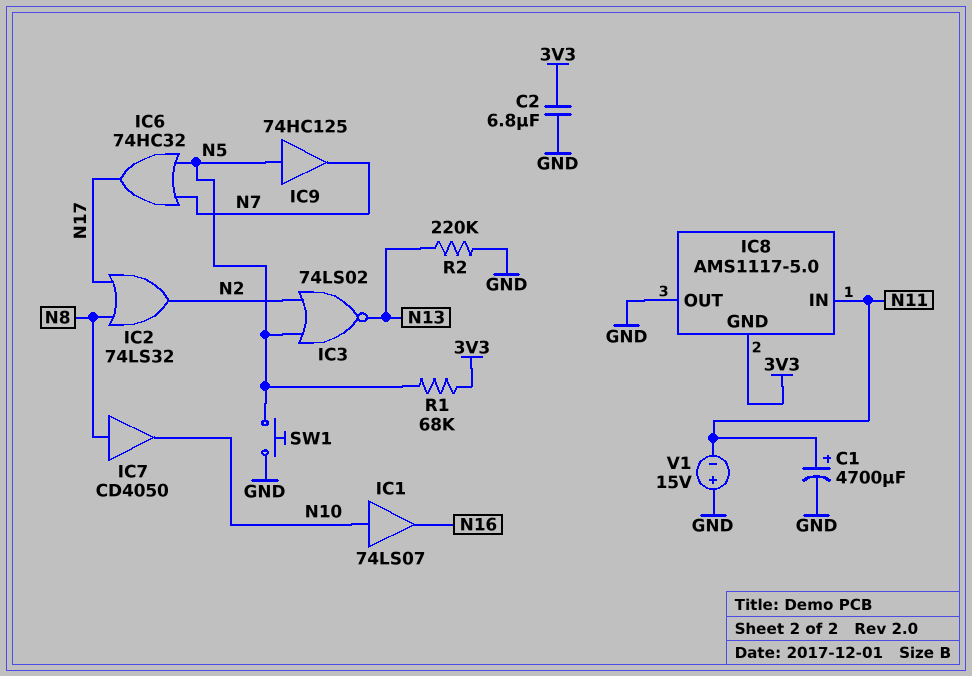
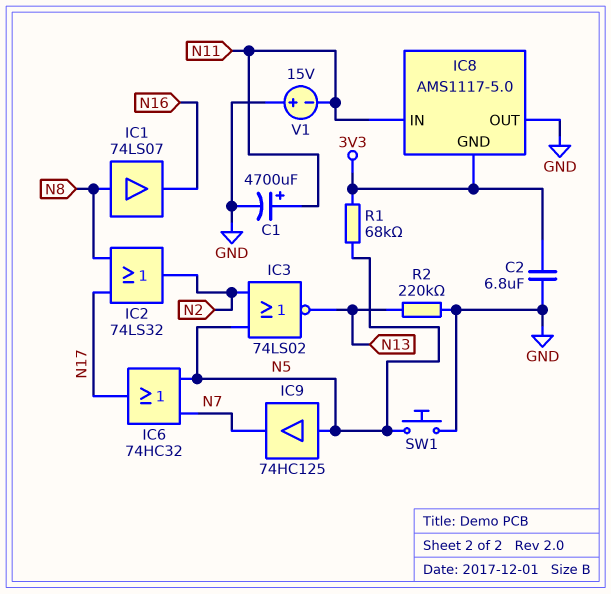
IC1: buffer 74LS07 (in N10, out N16) -> buffer 74LS07 (in N8, out N16)
IC7: buffer CD4050 (in N8, out N10) -> none

